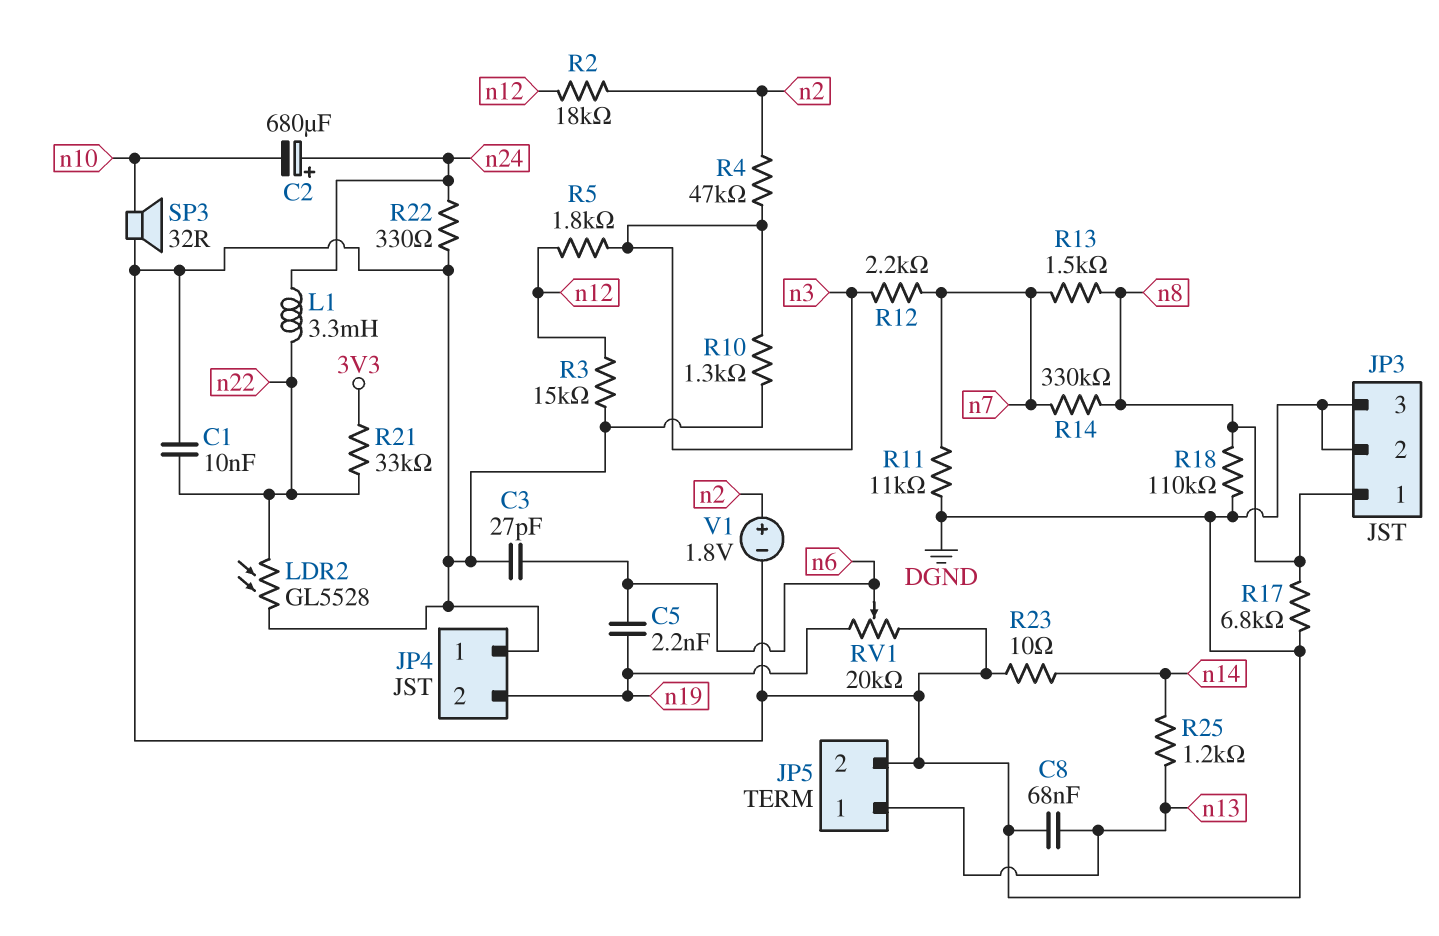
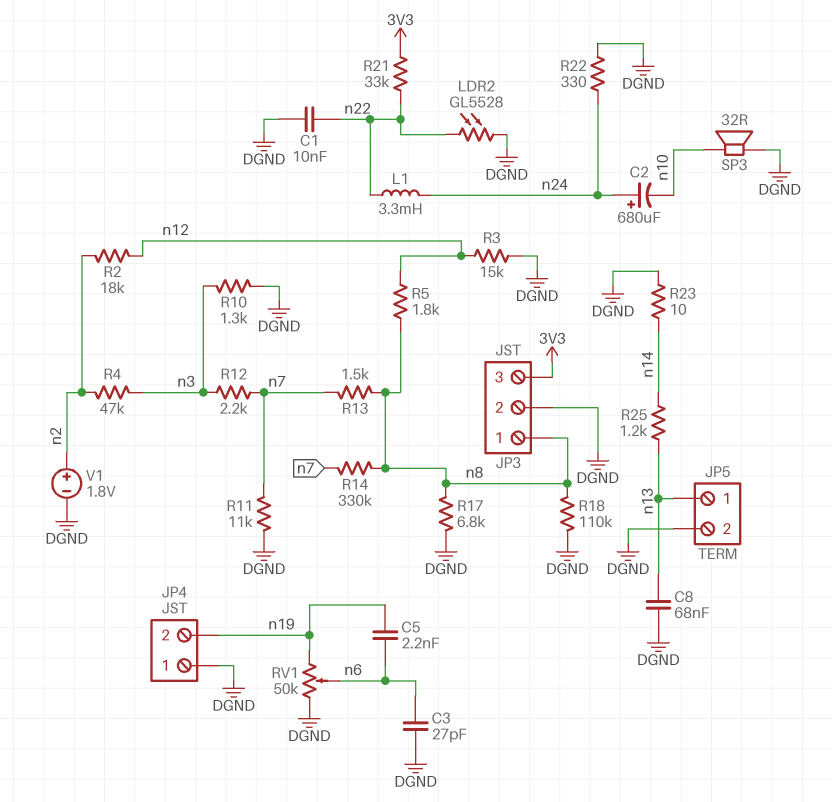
JP3 pin 3: DGND -> 3V3
R5: 1.8k (n3, n12) -> 1.8k (n8, n12)
RV1: 20k (DGND, n19, wiper n6) -> 50k (DGND, n19, wiper n6)

